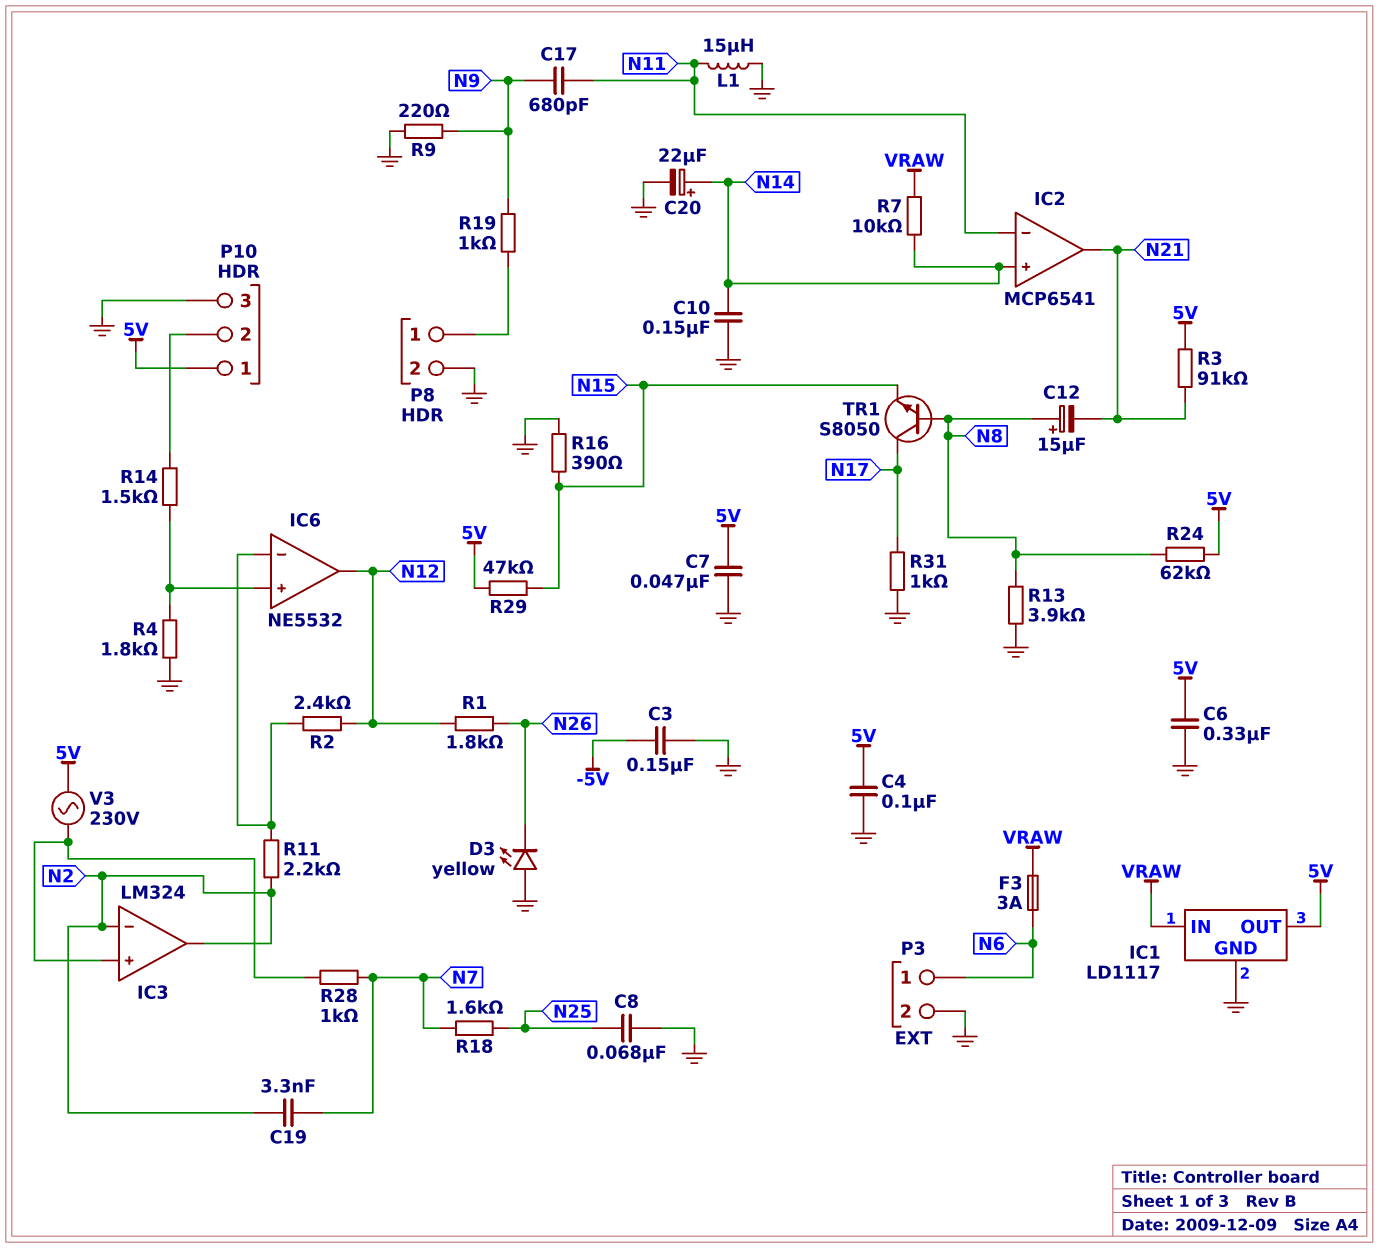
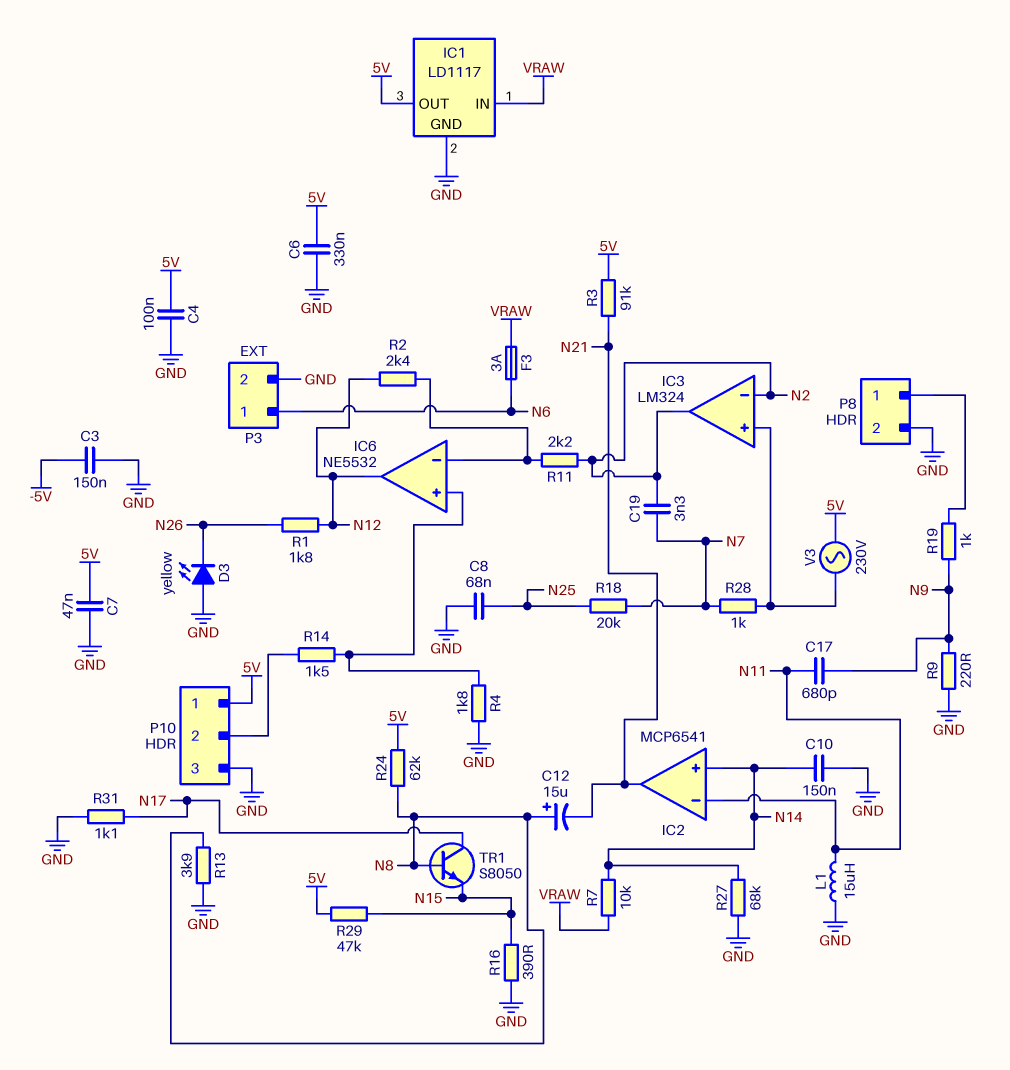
C20: 22uF (plus N14, minus GND) -> none
R18: 1.6k (N7, N25) -> 20k (N7, N25)
R27: none -> 68k (GND, N14)
R31: 1k (GND, N17) -> 1.1k (GND, N17)

